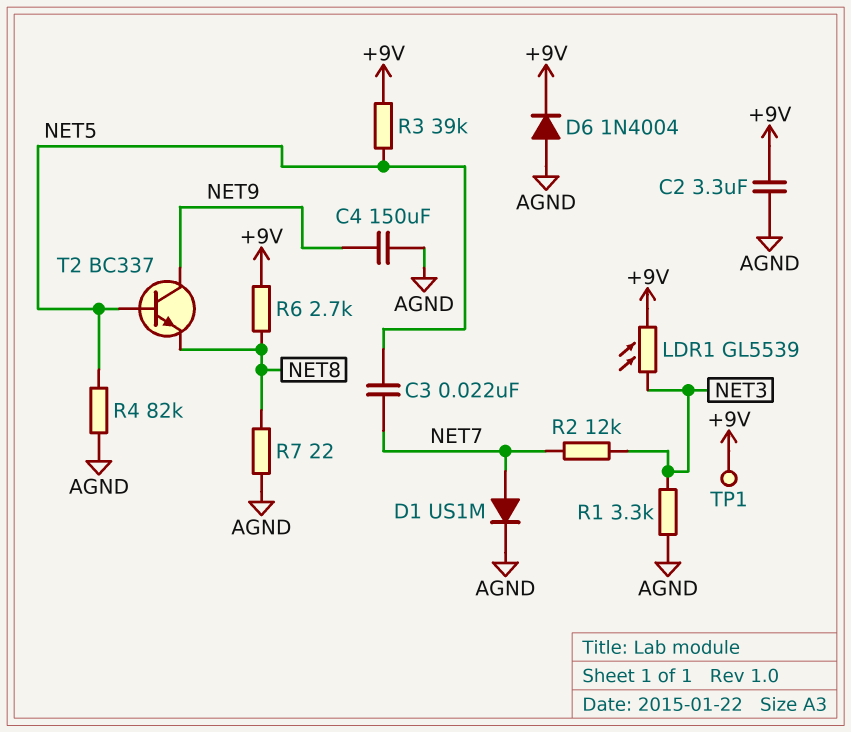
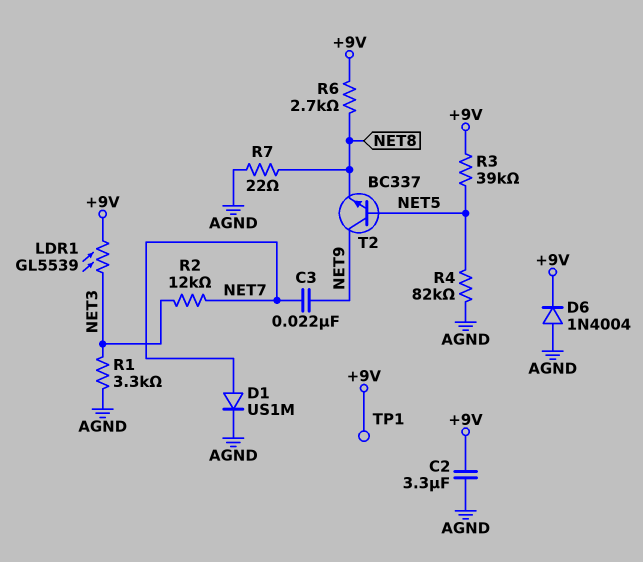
C3: 22nF (NET5, NET7) -> 22nF (NET7, NET9)
C4: 150uF (AGND, NET9) -> none

